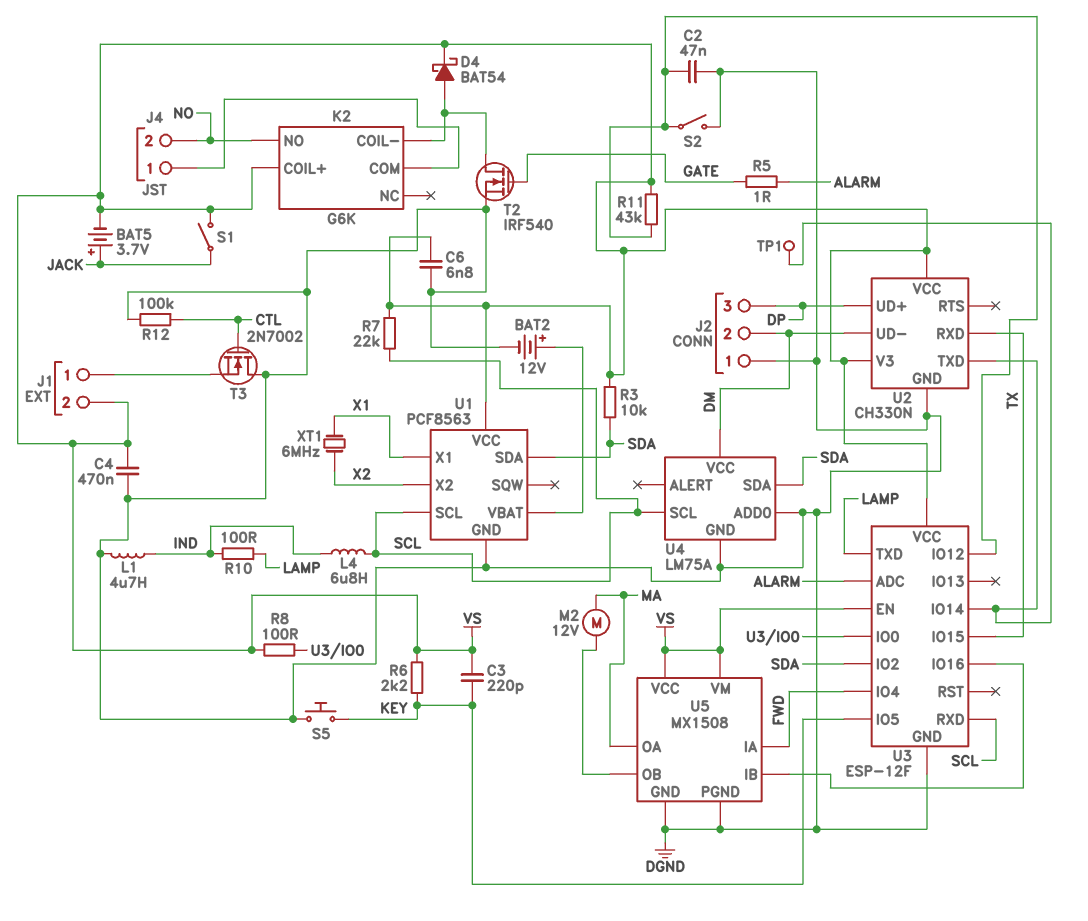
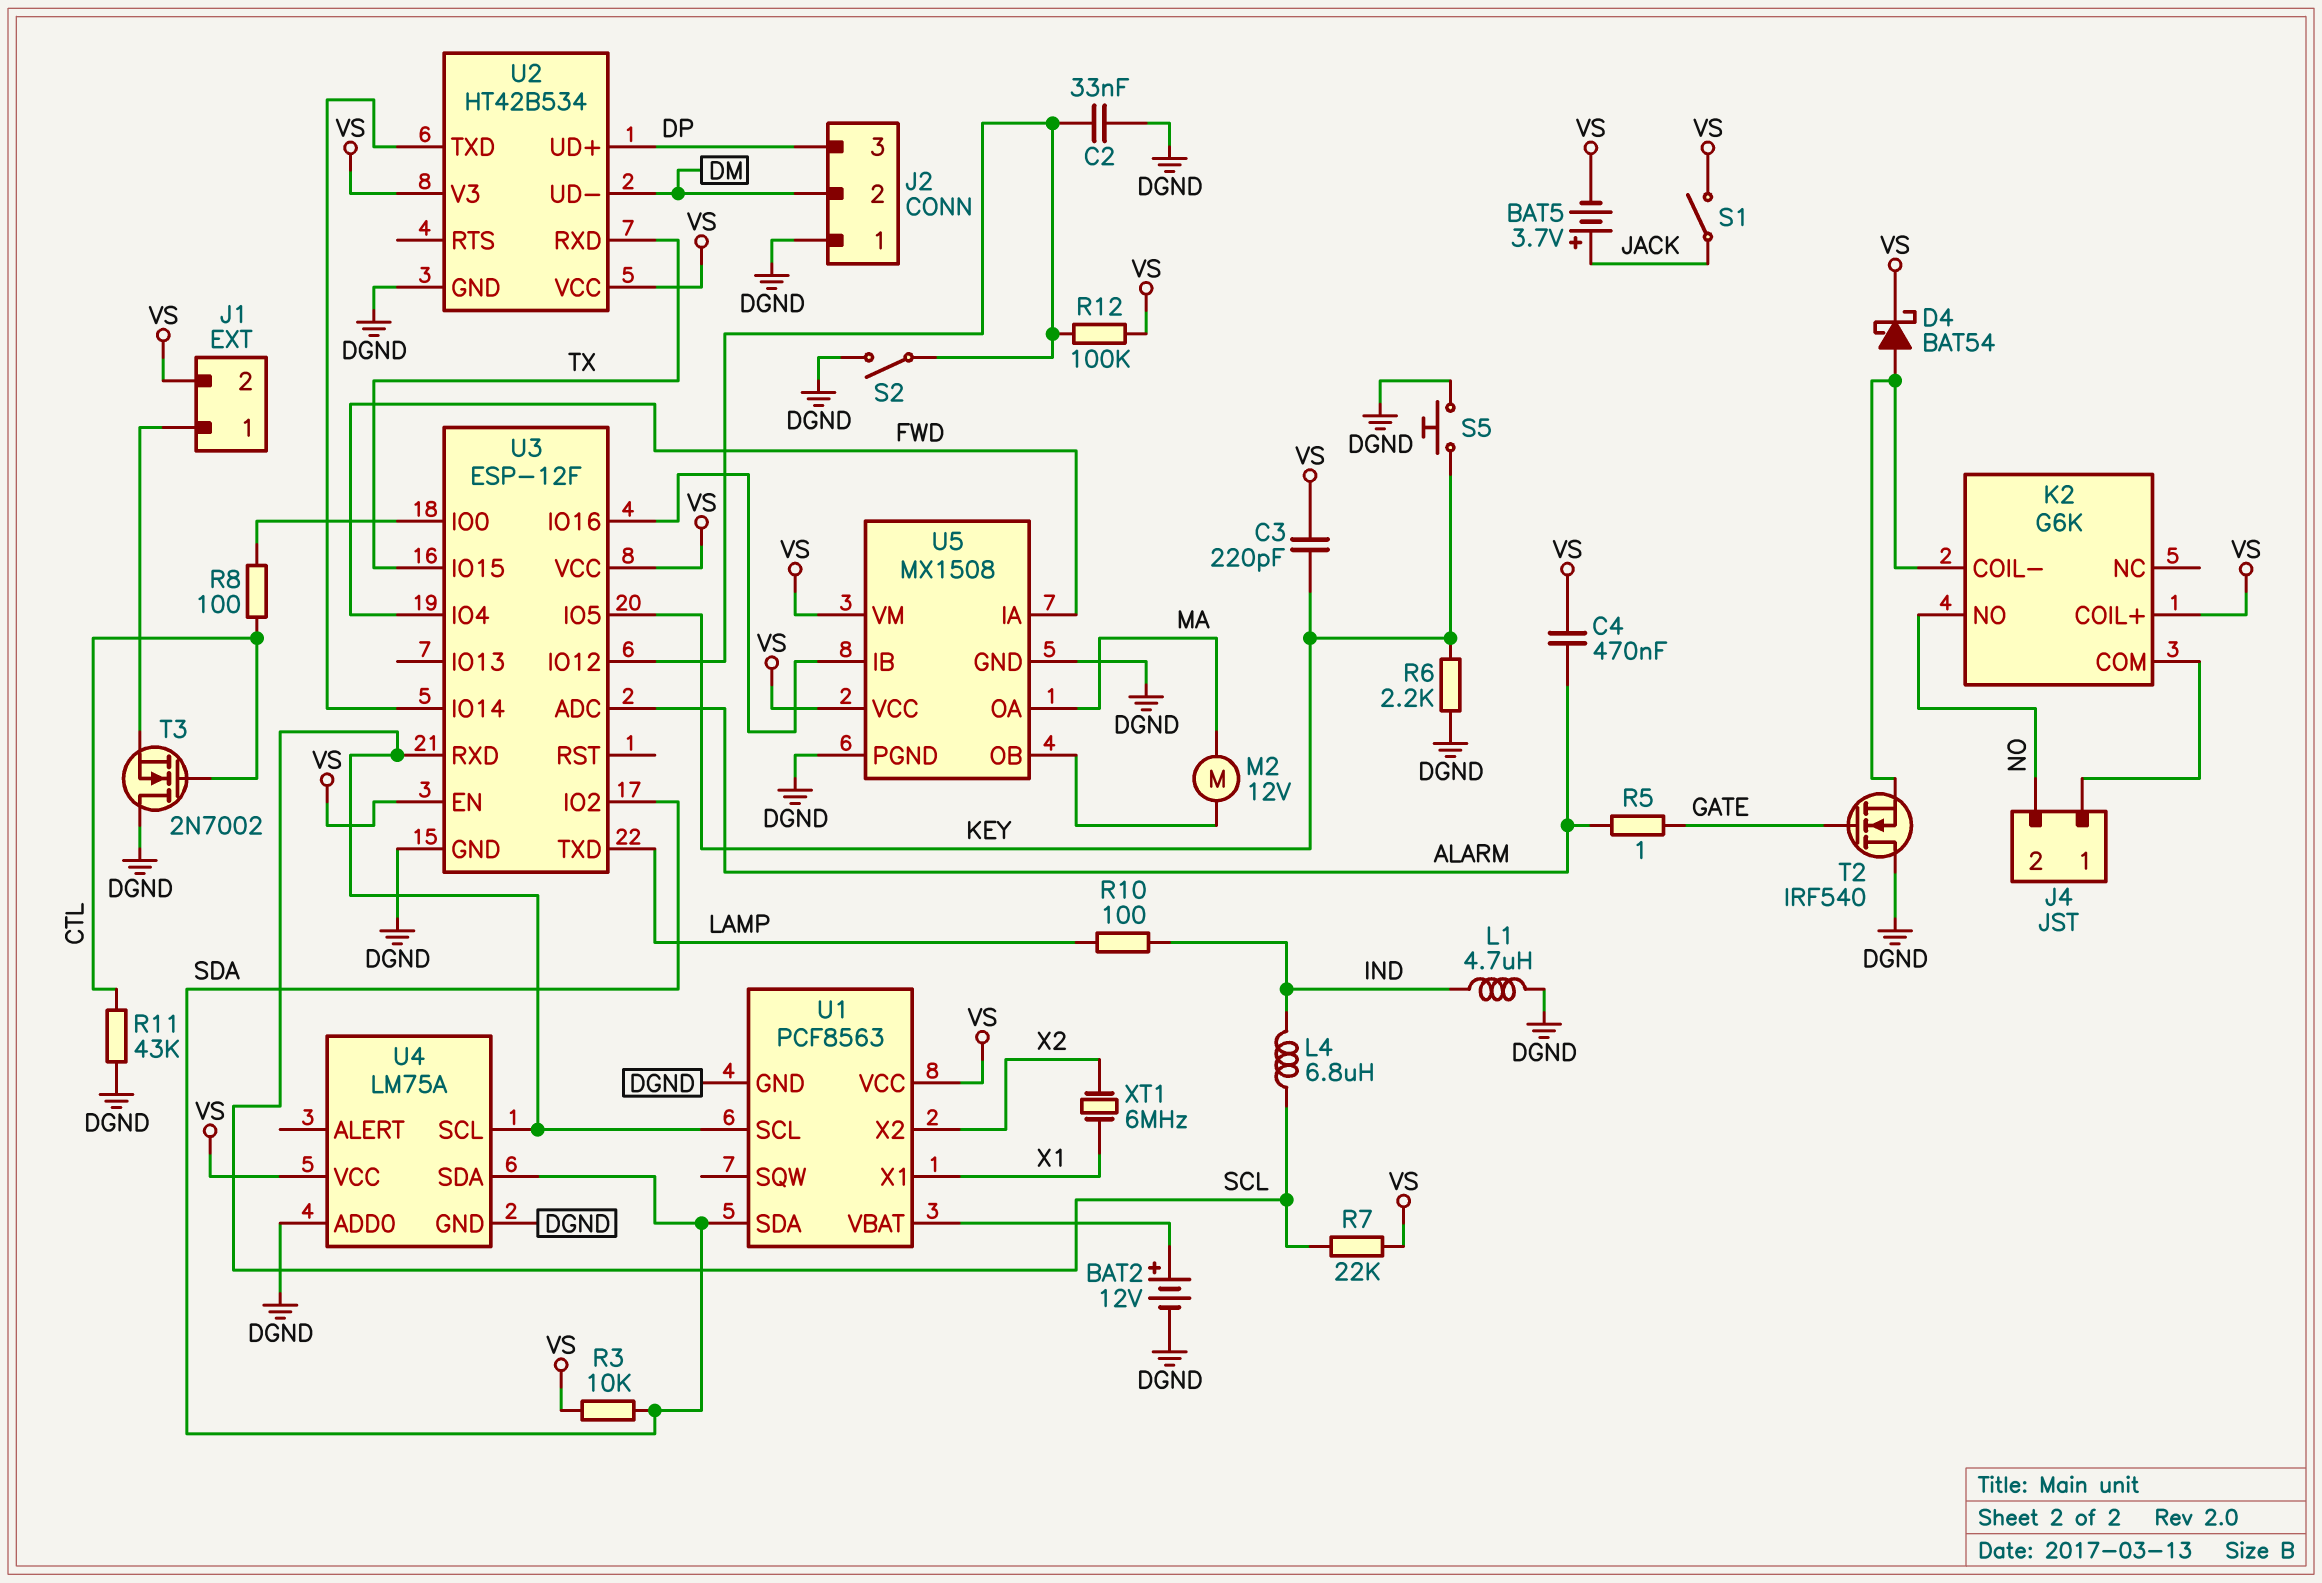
C2: 47nF (DGND, U3/IO12) -> 33nF (DGND, U3/IO12)
C4: 470nF (DGND, VS) -> 470nF (ALARM, VS)
C6: 6.8nF (DGND, VS) -> none
R6: 2.2k (KEY, VS) -> 2.2k (DGND, KEY)
R8: 100 (U3/IO0, VS) -> 100 (CTL, U3/IO0)
R11: 43k (U3/IO12, VS) -> 43k (CTL, DGND)
R12: 100k (CTL, DGND) -> 100k (U3/IO12, VS)
T2: NMOS IRF540 (G GATE, D K2/COIL-, S DGND) -> NMOS IRF540 (G GATE, D DGND, S K2/COIL-)
TP1: test point (U2/TXD) -> none
U2: CH330N -> HT42B534
U4 pin VCC: DM -> VS

